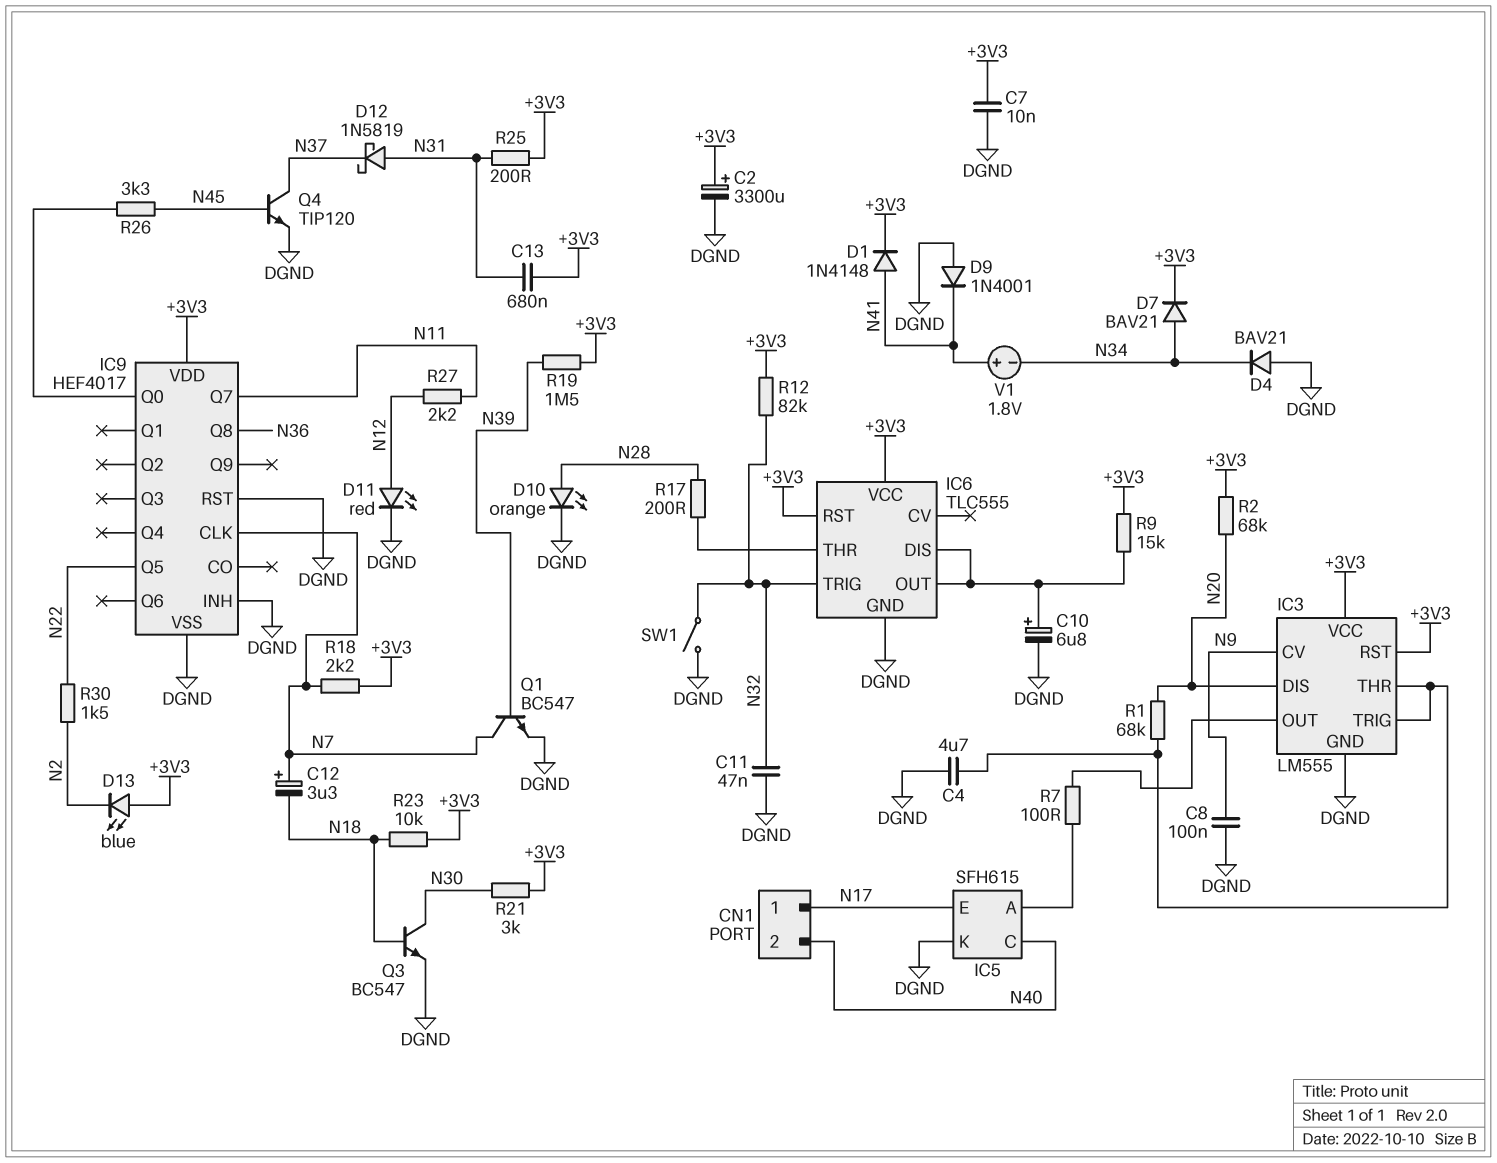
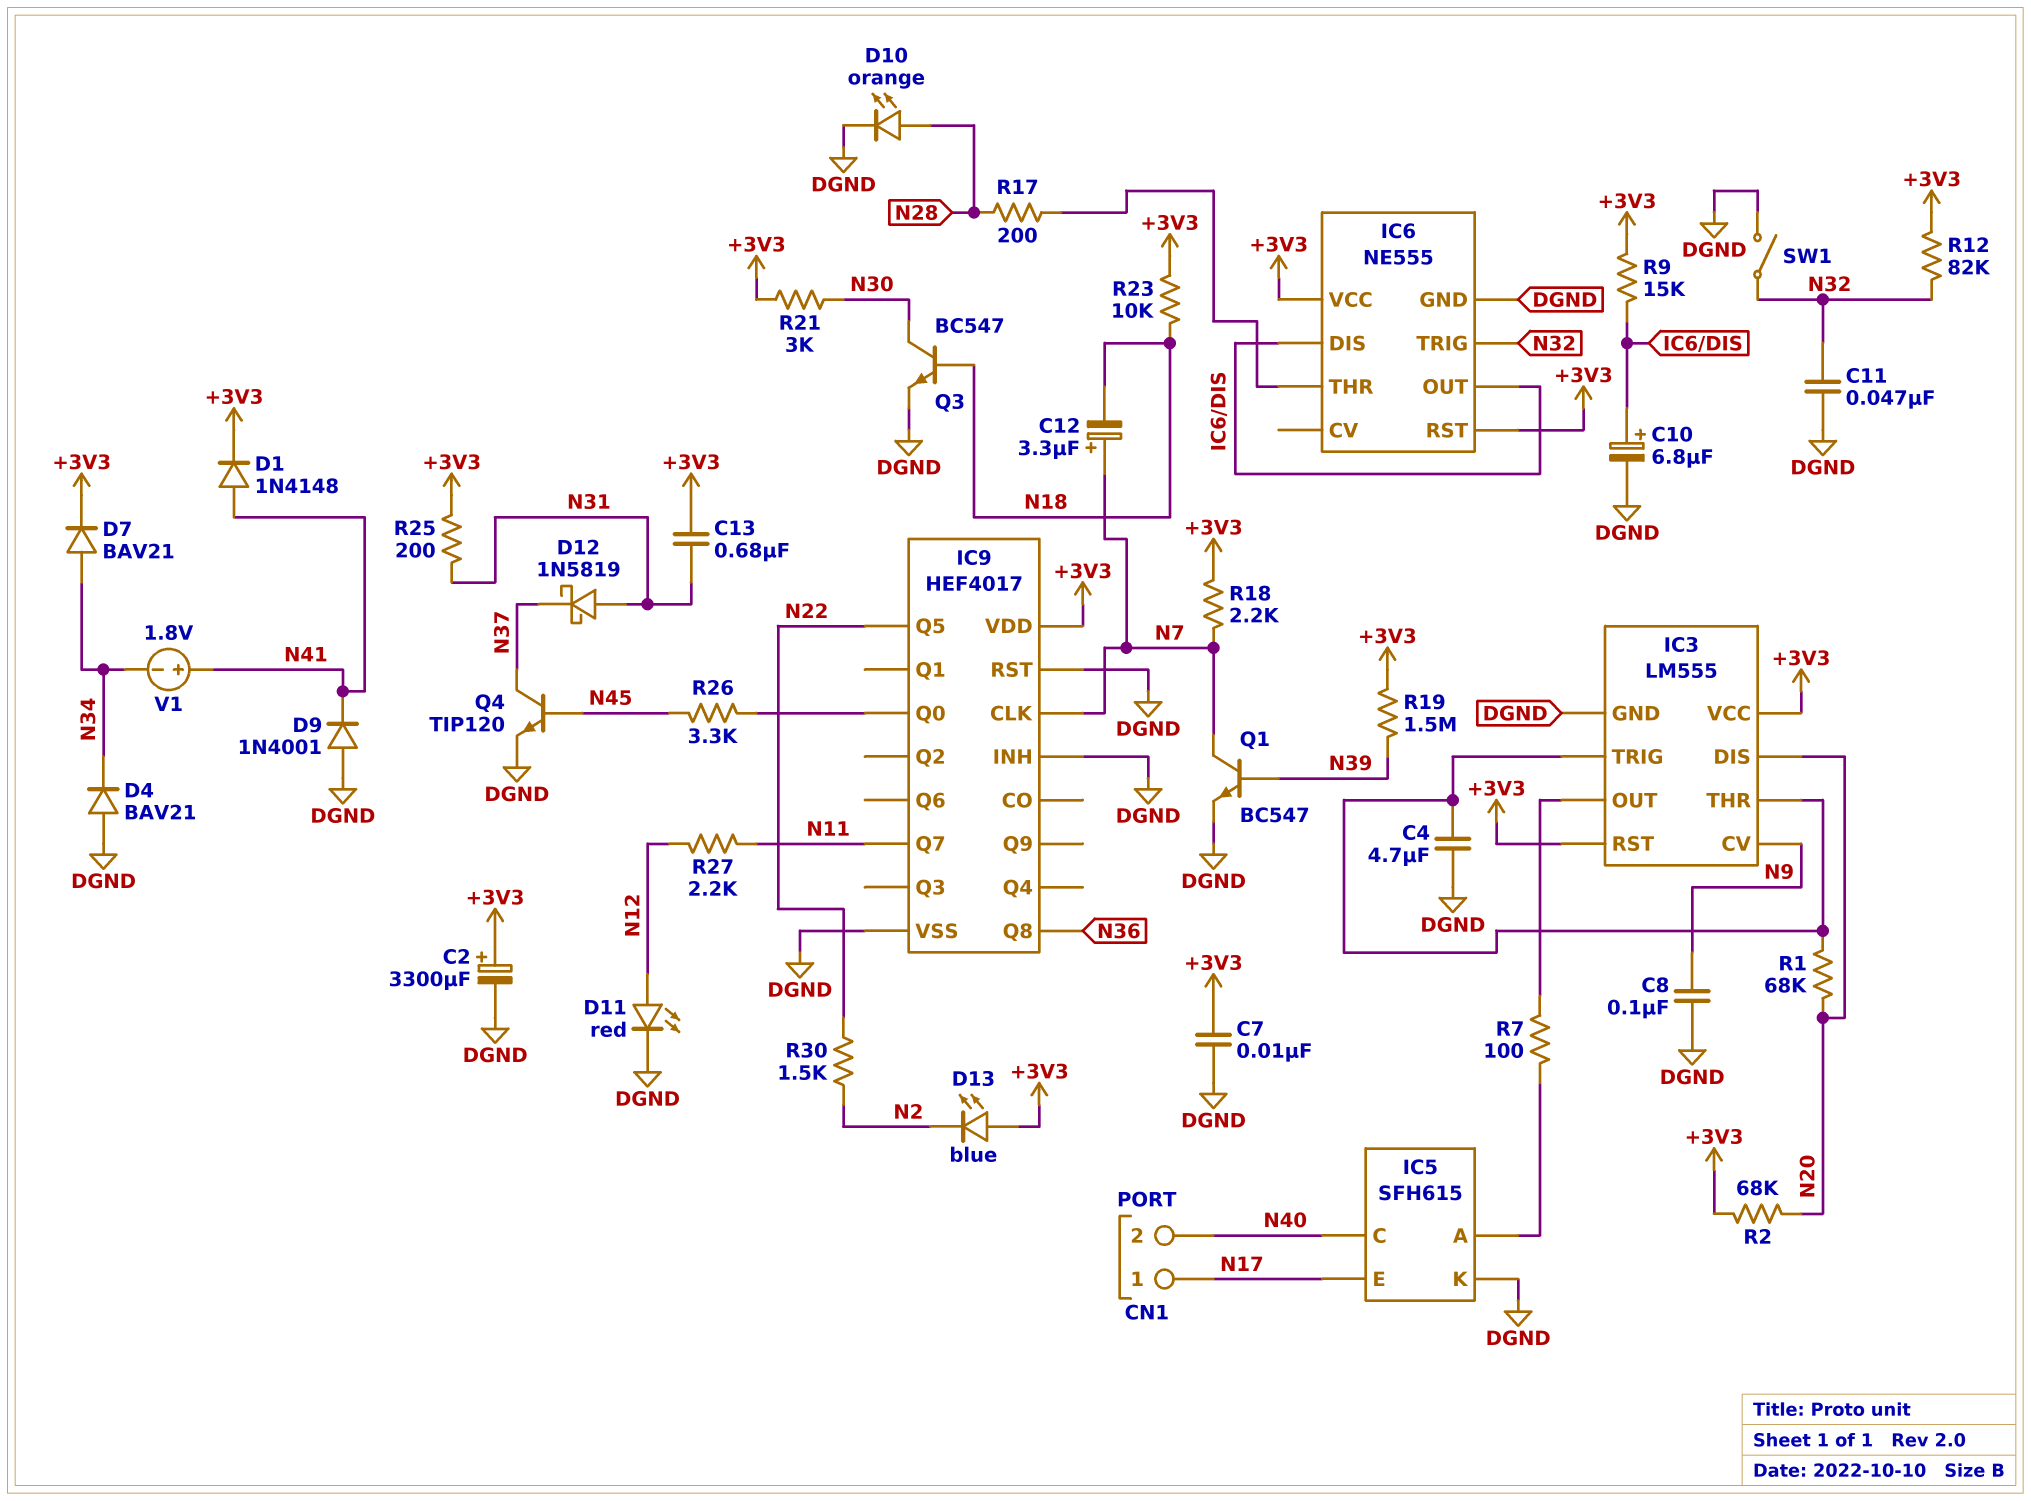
IC6: TLC555 -> NE555

